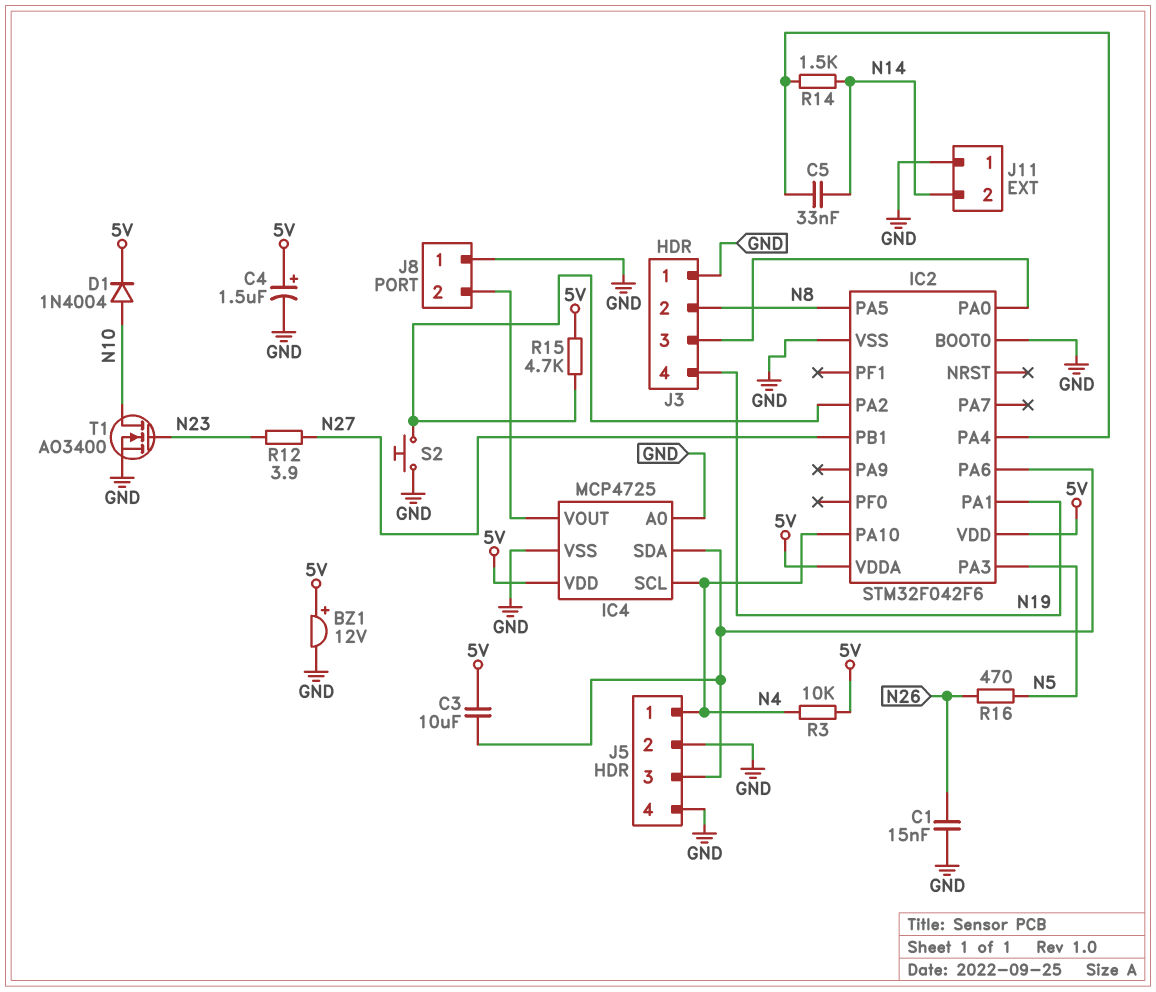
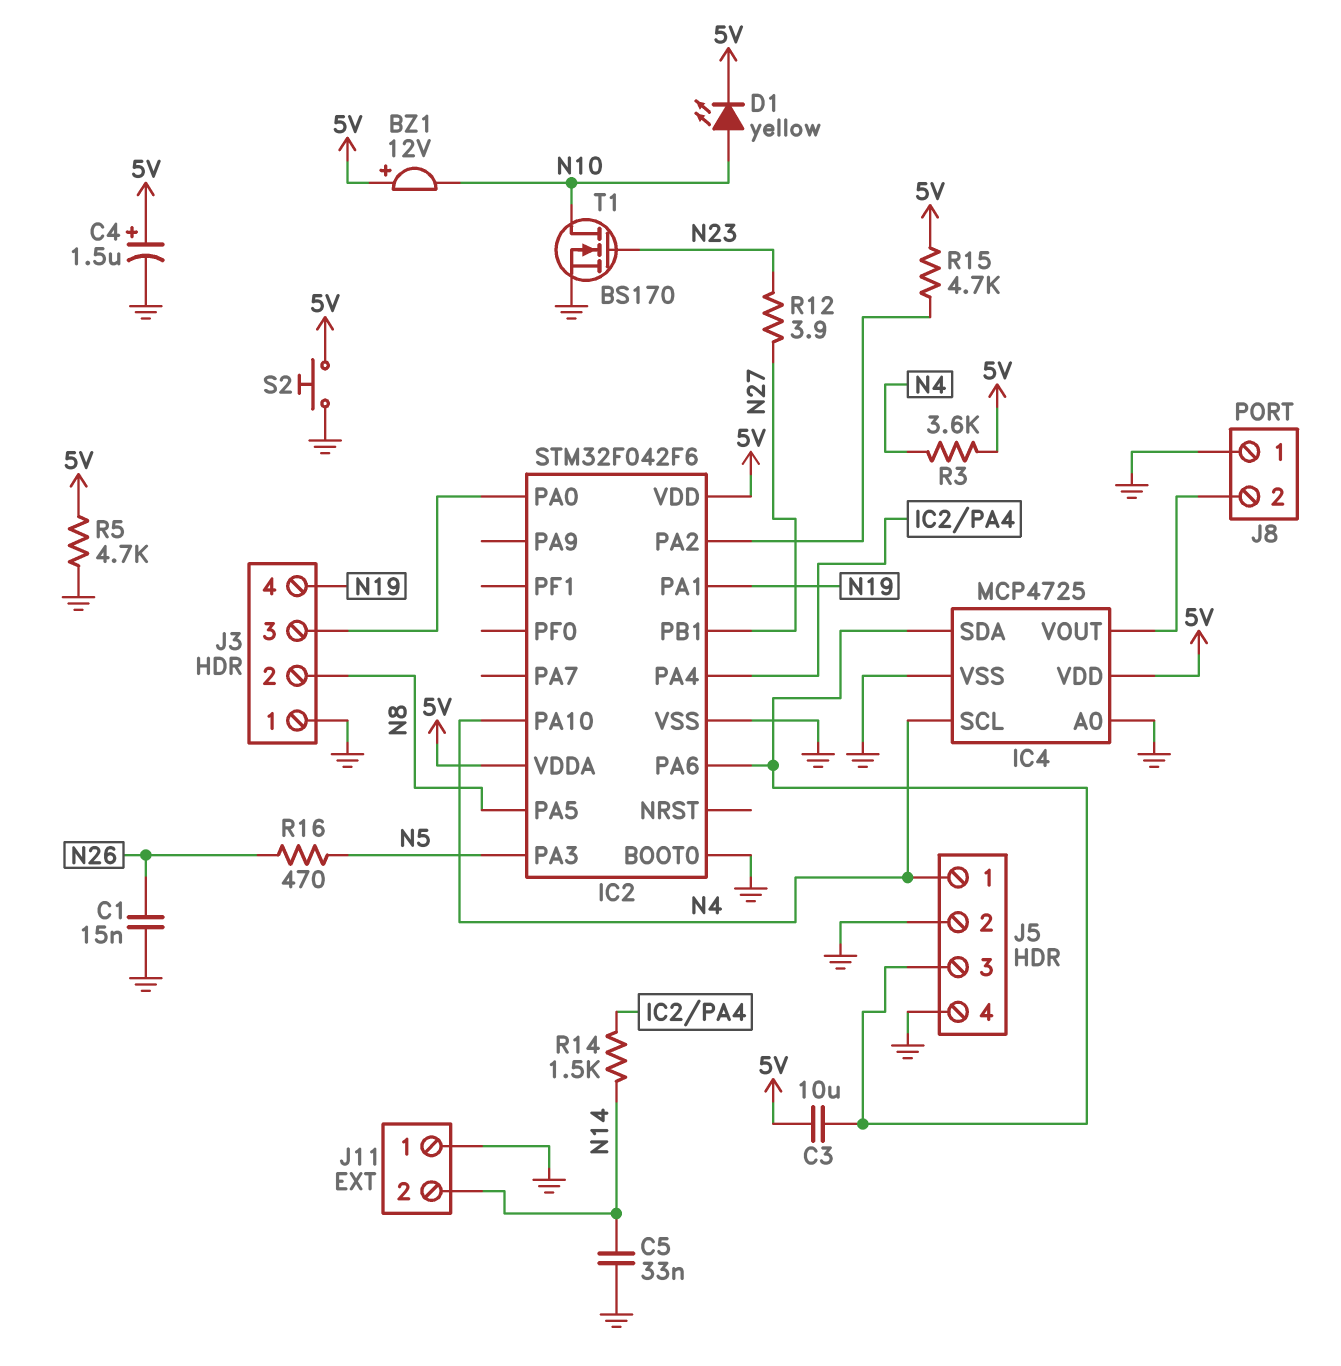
BZ1: buzzer 12V (plus 5V, minus GND) -> buzzer 12V (plus 5V, minus N10)
C5: 33nF (IC2/PA4, N14) -> 33nF (GND, N14)
D1: diode 1N4004 (A N10, K 5V) -> LED yellow (A N10, K 5V)
R3: 10k (5V, N4) -> 3.6k (5V, N4)
R5: none -> 4.7k (5V, GND)
S2: button (GND, IC2/PA2) -> button (5V, GND)
T1: NMOS AO3400 (G N23, D N10, S GND) -> NMOS BS170 (G N23, D N10, S GND)

